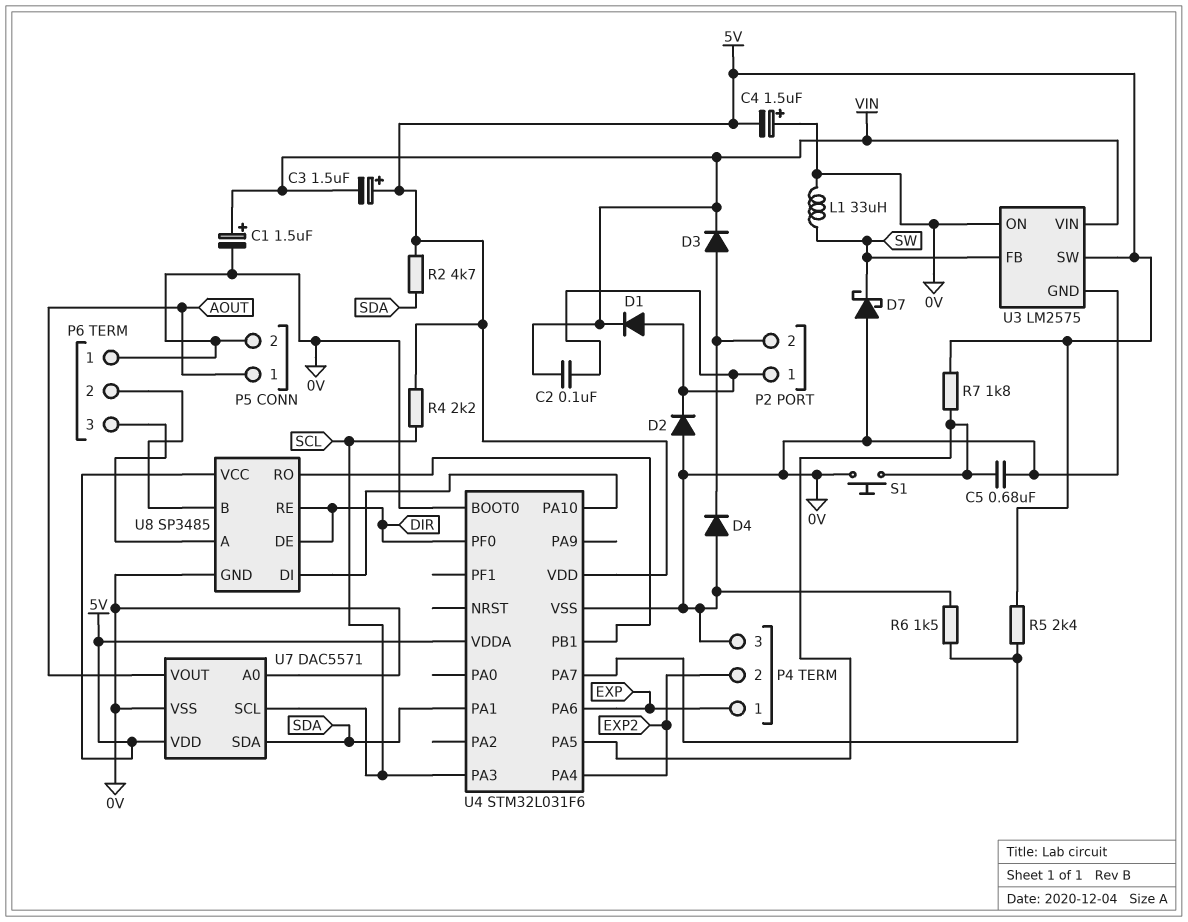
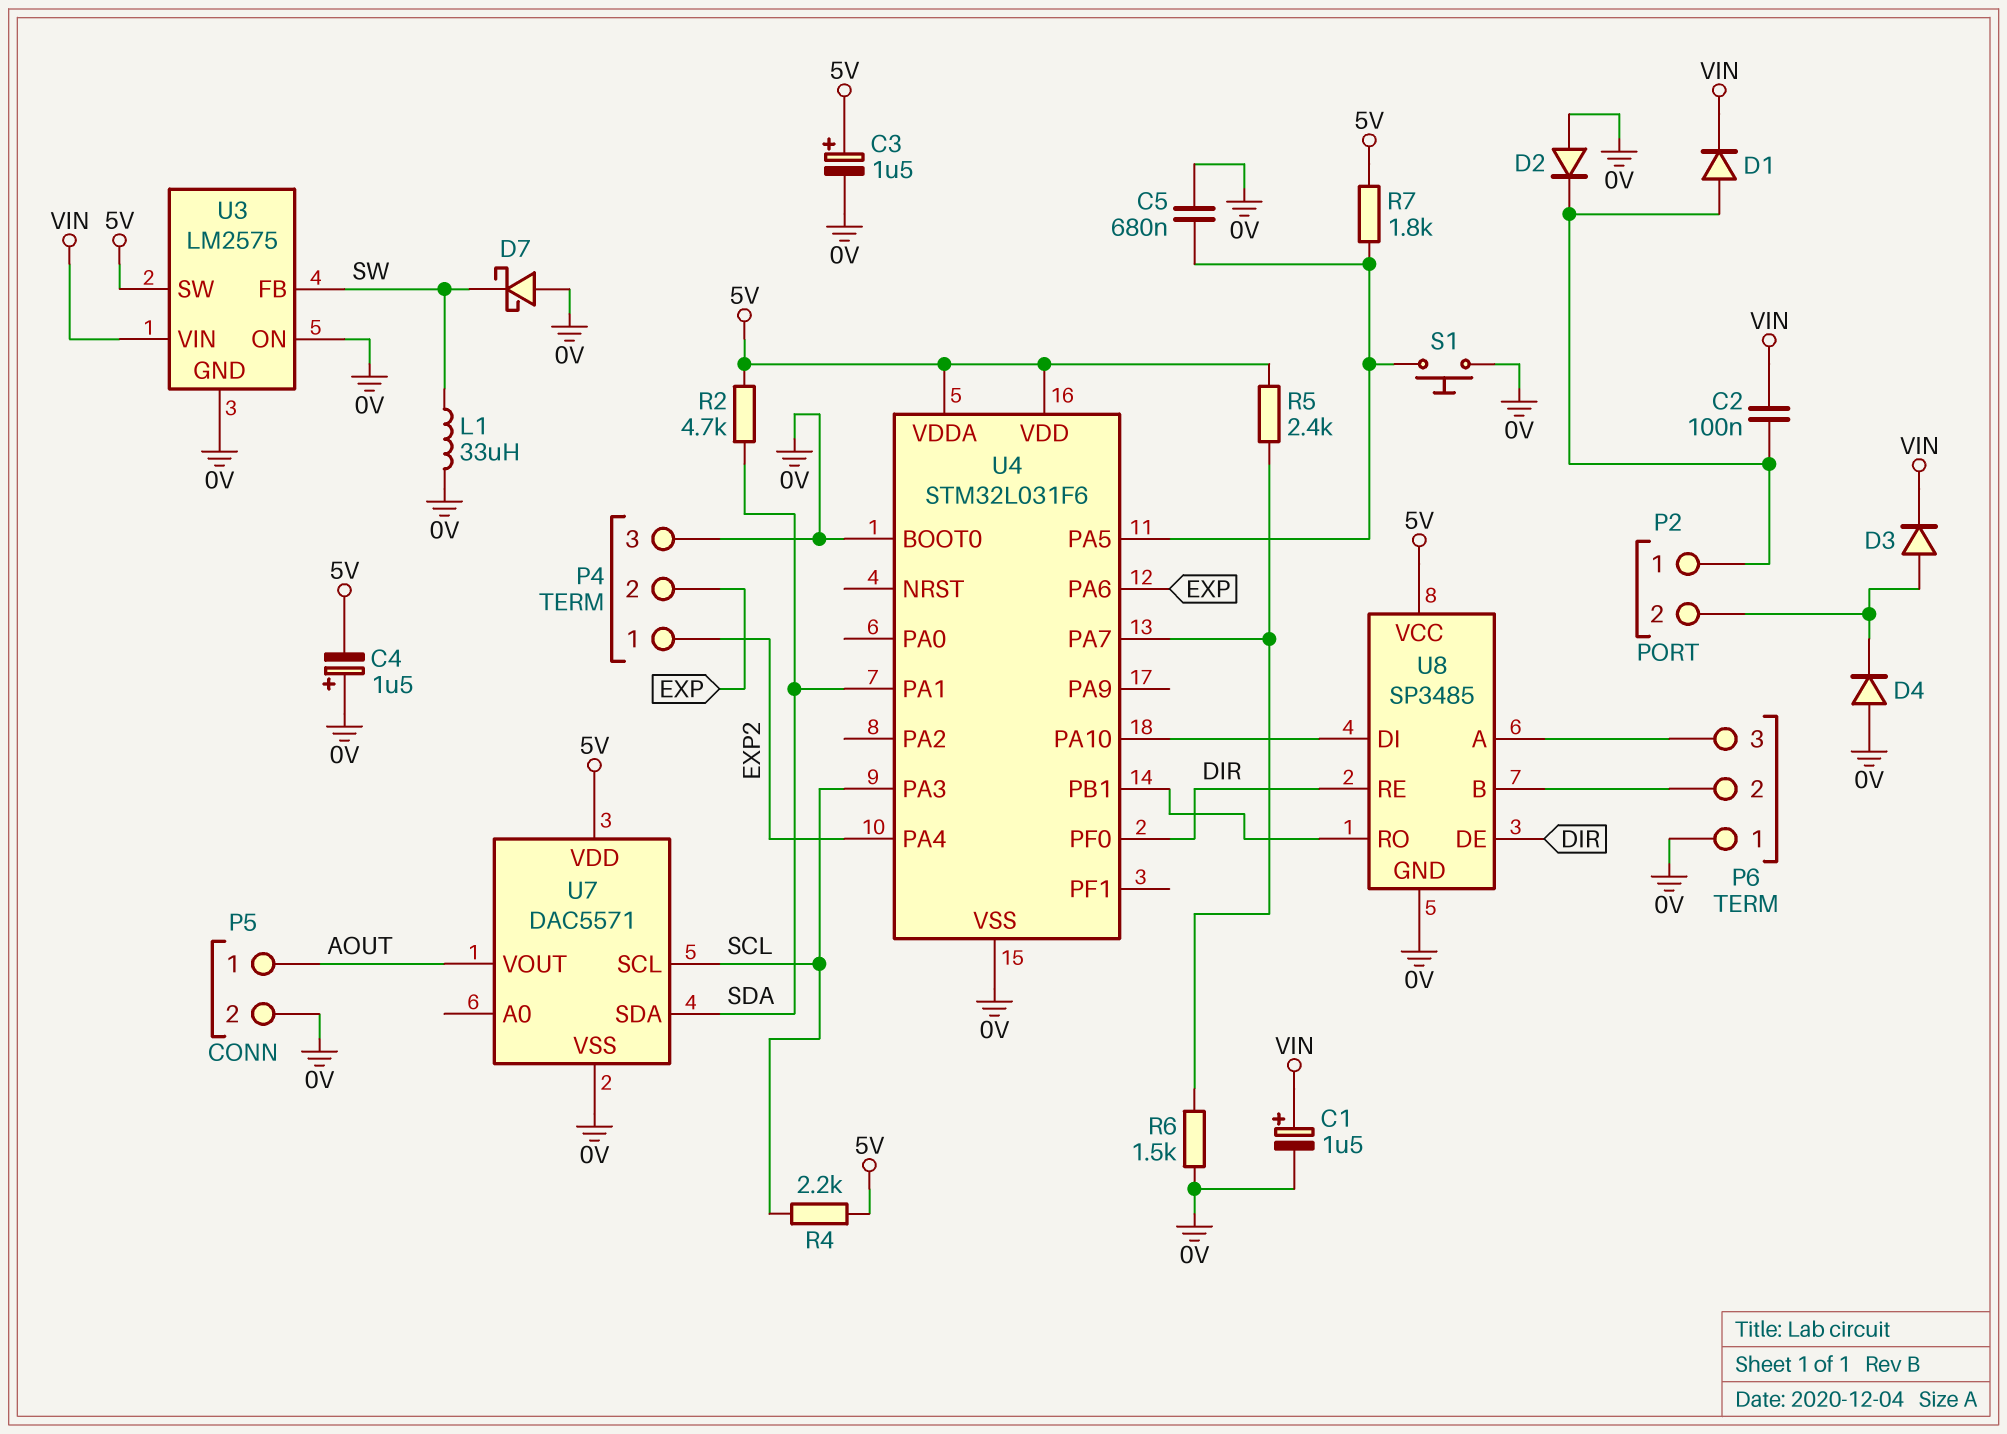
C3: 1.5uF (plus 5V, minus VIN) -> 1.5uF (plus 5V, minus 0V)
P4 pin 1: EXP -> EXP2
P4 pin 2: EXP2 -> EXP
U7 pin A0: 0V -> none

